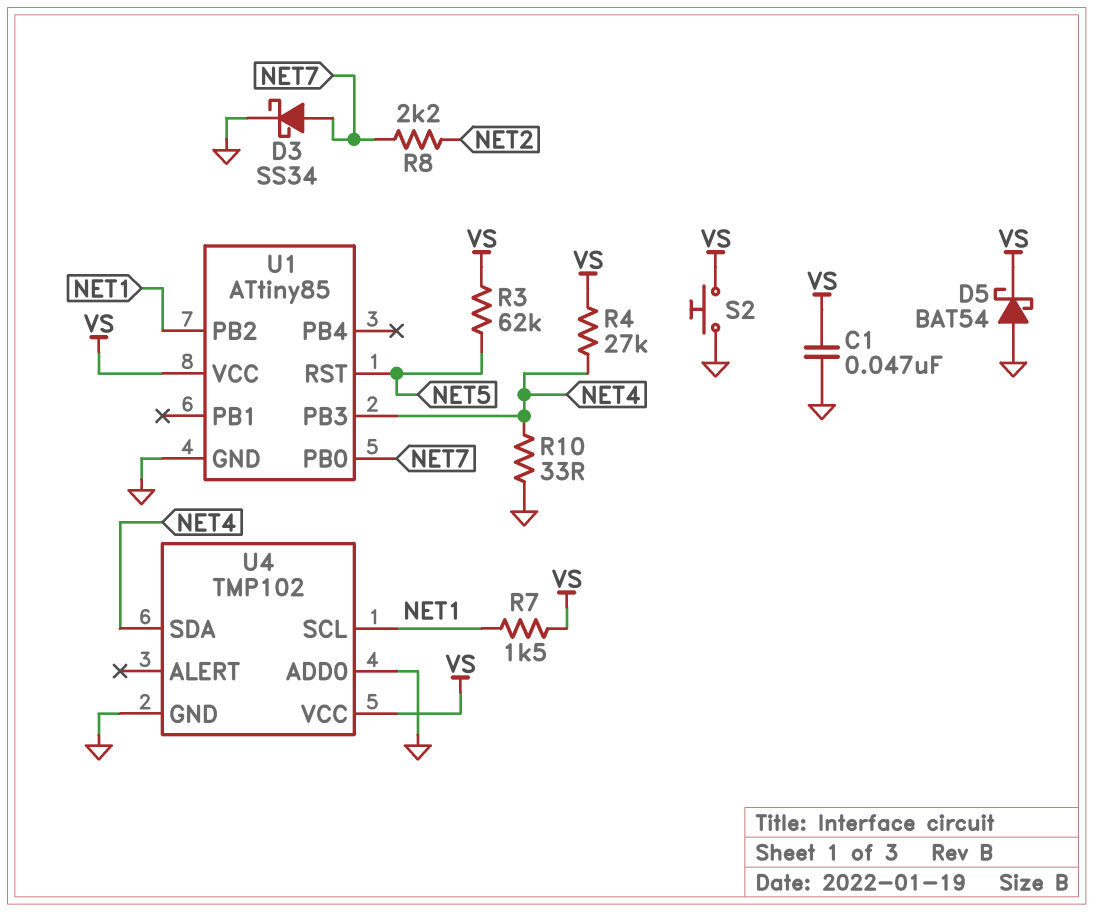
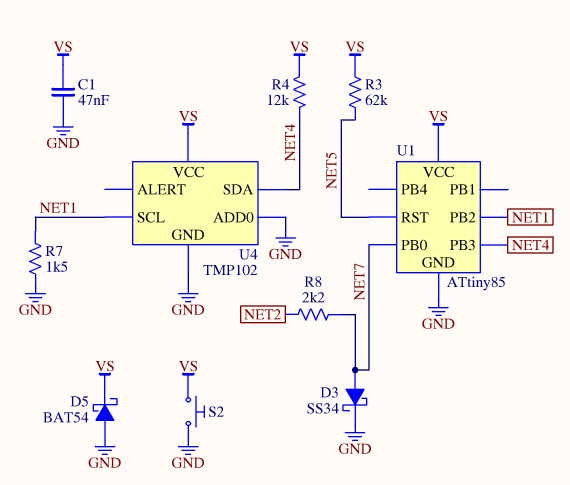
R4: 27k (NET4, VS) -> 12k (NET4, VS)
R7: 1.5k (NET1, VS) -> 1.5k (GND, NET1)
R10: 33 (GND, NET4) -> none

